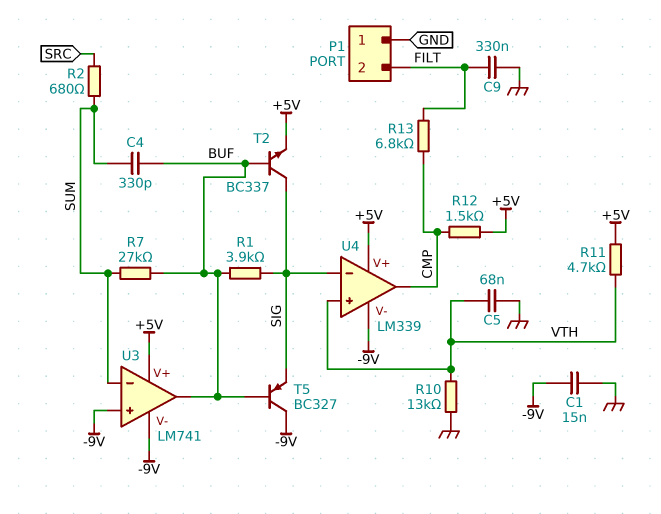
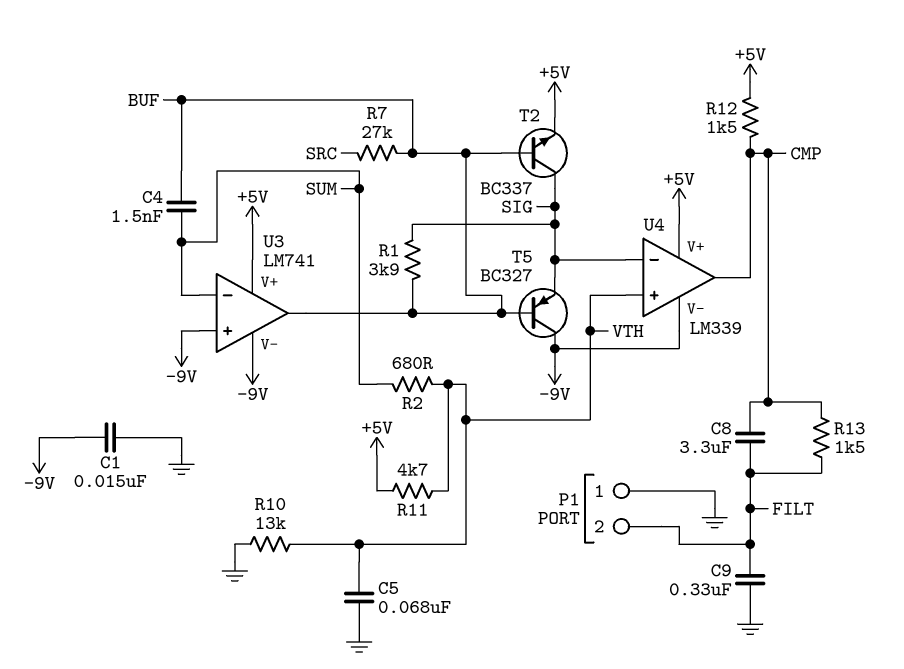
C4: 330pF (BUF, SUM) -> 1.5nF (BUF, SUM)
C8: none -> 3.3uF (CMP, FILT)
R2: 680 (SRC, SUM) -> 680 (SUM, VTH)
R7: 27k (BUF, SUM) -> 27k (BUF, SRC)
R13: 6.8k (CMP, FILT) -> 1.5k (CMP, FILT)

